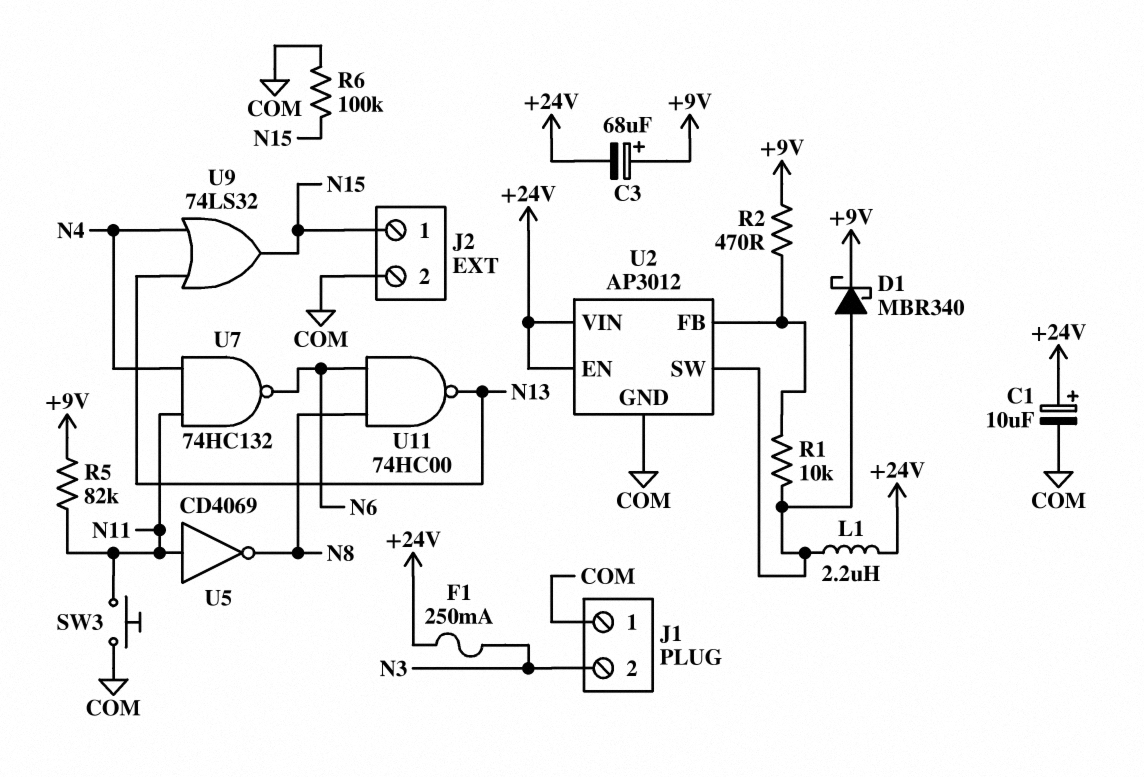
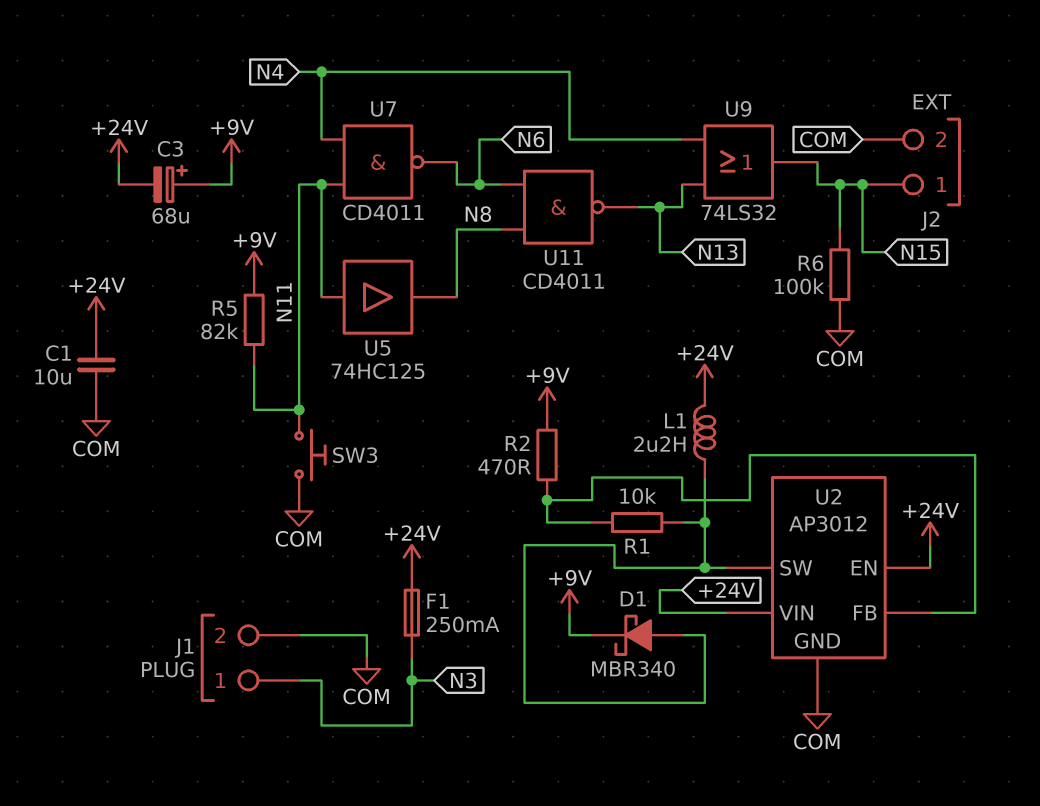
C1: 10uF (plus +24V, minus COM) -> 10uF (+24V, COM)
J1 pin 1: COM -> N3
J1 pin 2: N3 -> COM
U5: NOT CD4069 (in N11, out N8) -> buffer 74HC125 (in N11, out N8)
U7: NAND 74HC132 (in N4, in N11, out N6) -> NAND CD4011 (in N4, in N11, out N6)
U11: NAND 74HC00 (in N6, in N8, out N13) -> NAND CD4011 (in N6, in N8, out N13)

